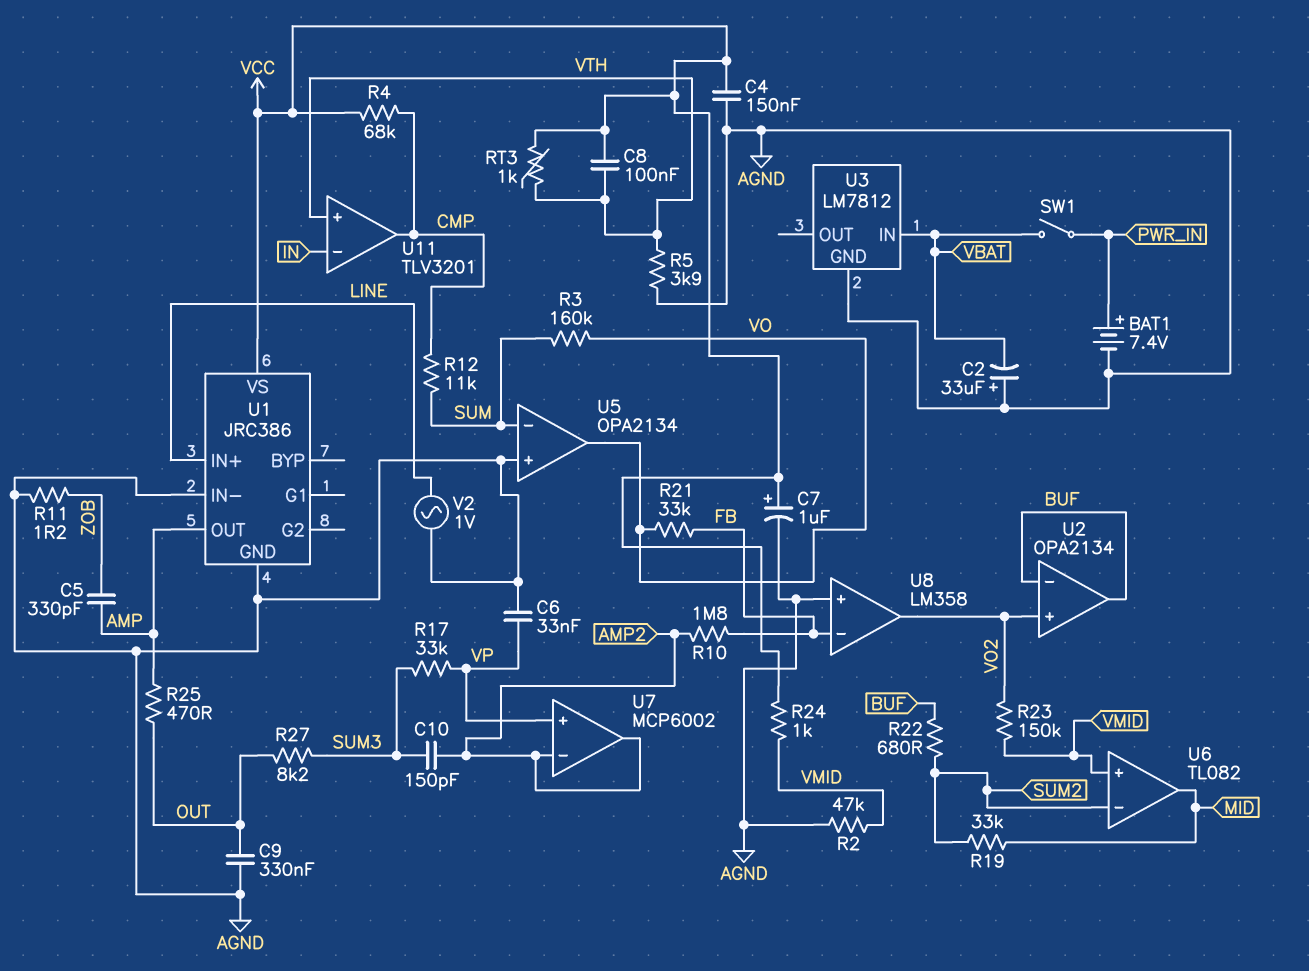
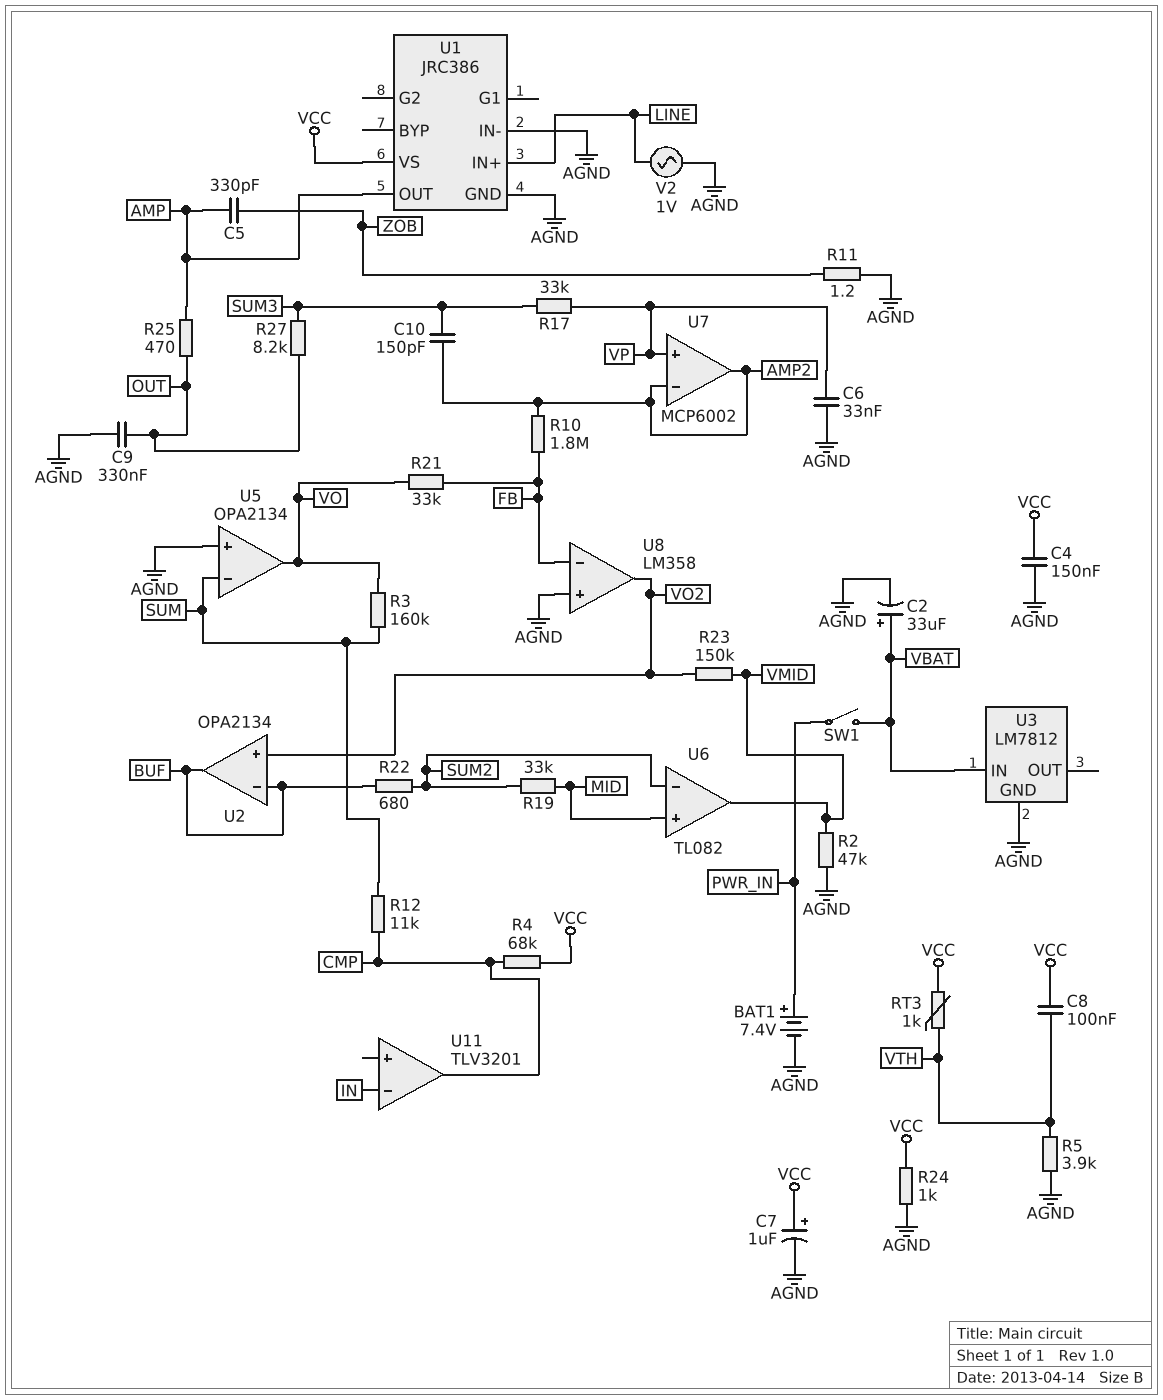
C2: 33uF (plus AGND, minus VBAT) -> 33uF (plus VBAT, minus AGND)
R24: 1k (VCC, VMID) -> 1k (AGND, VCC)
U6 pin in+: VMID -> MID
U6 pin out: MID -> VMID
U11 pin in+: VTH -> none

